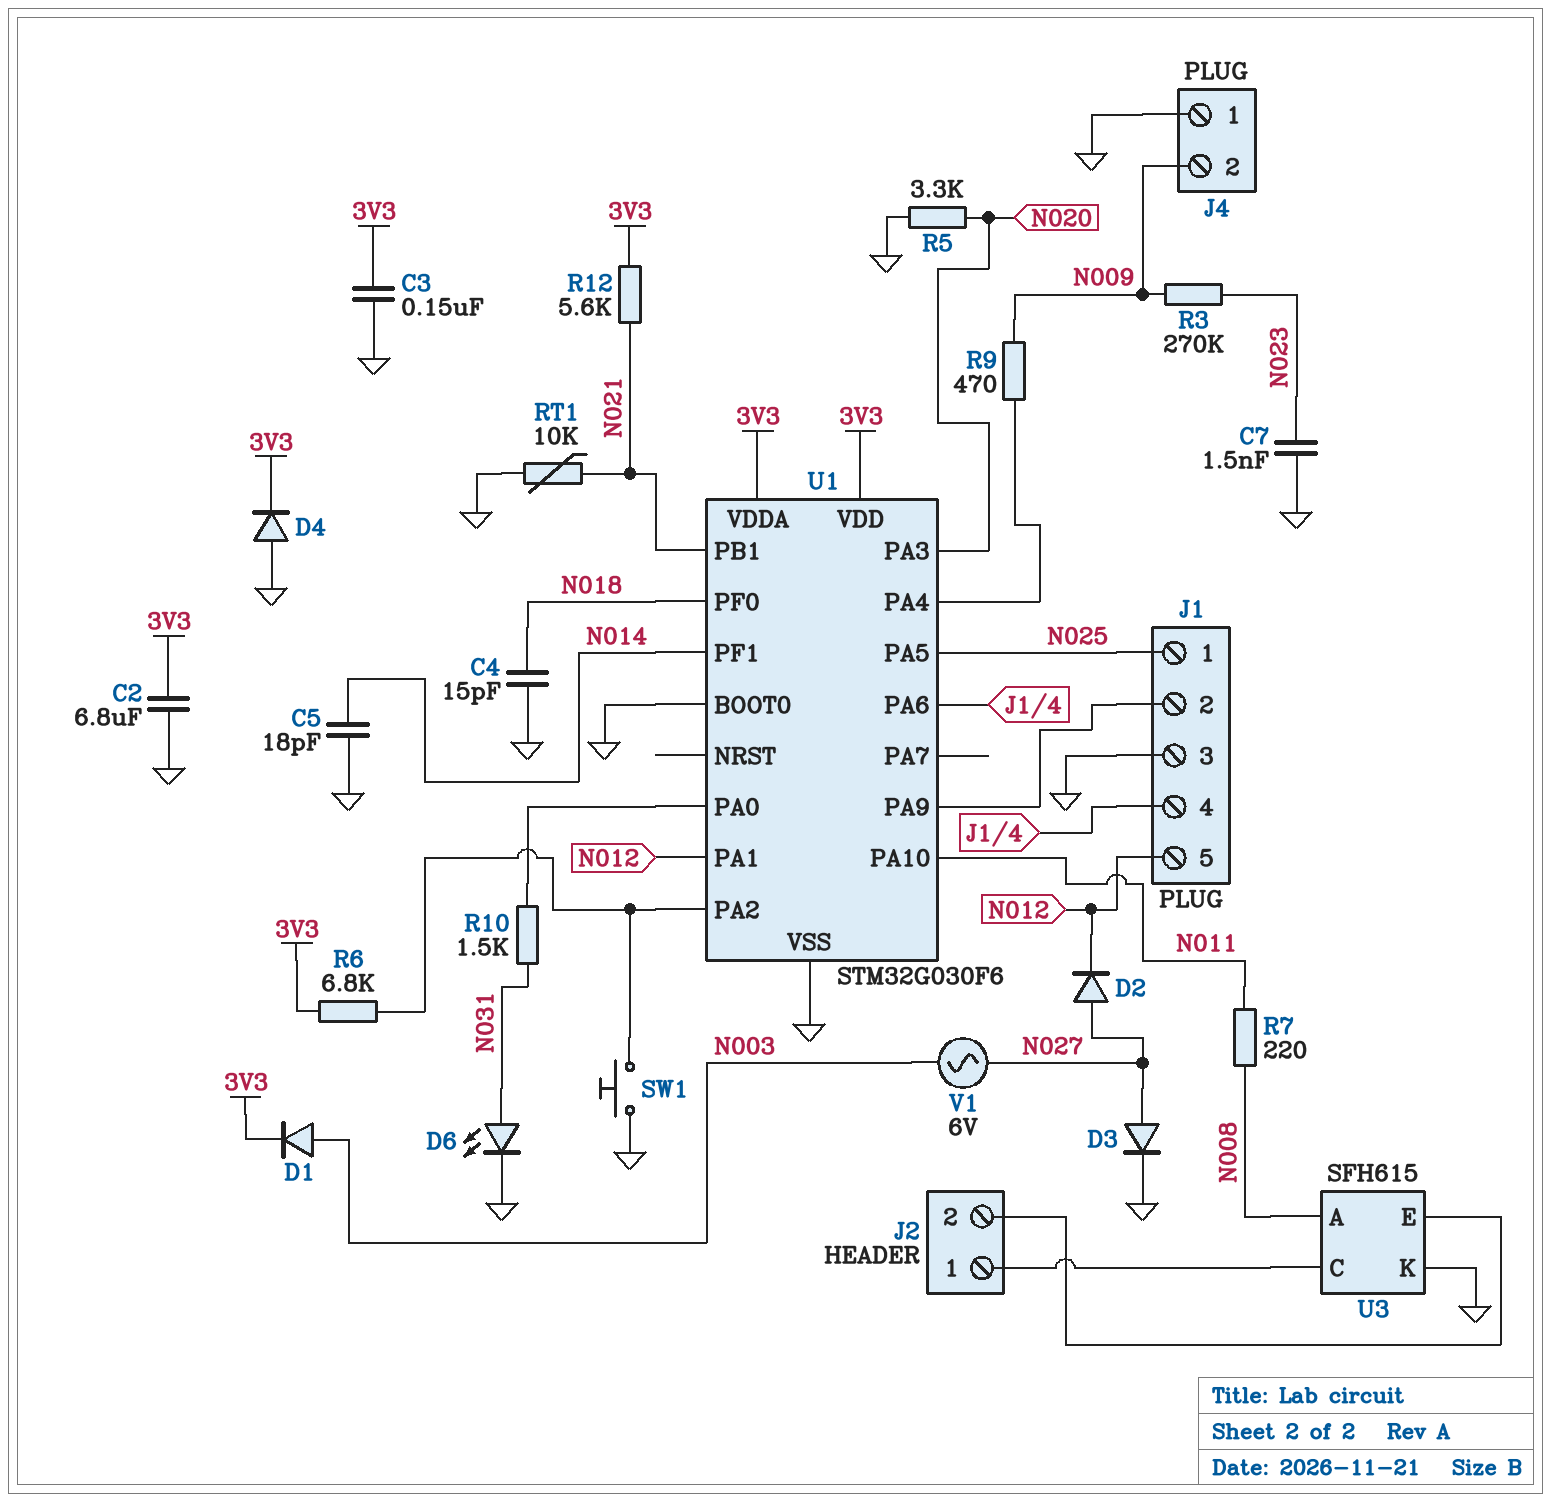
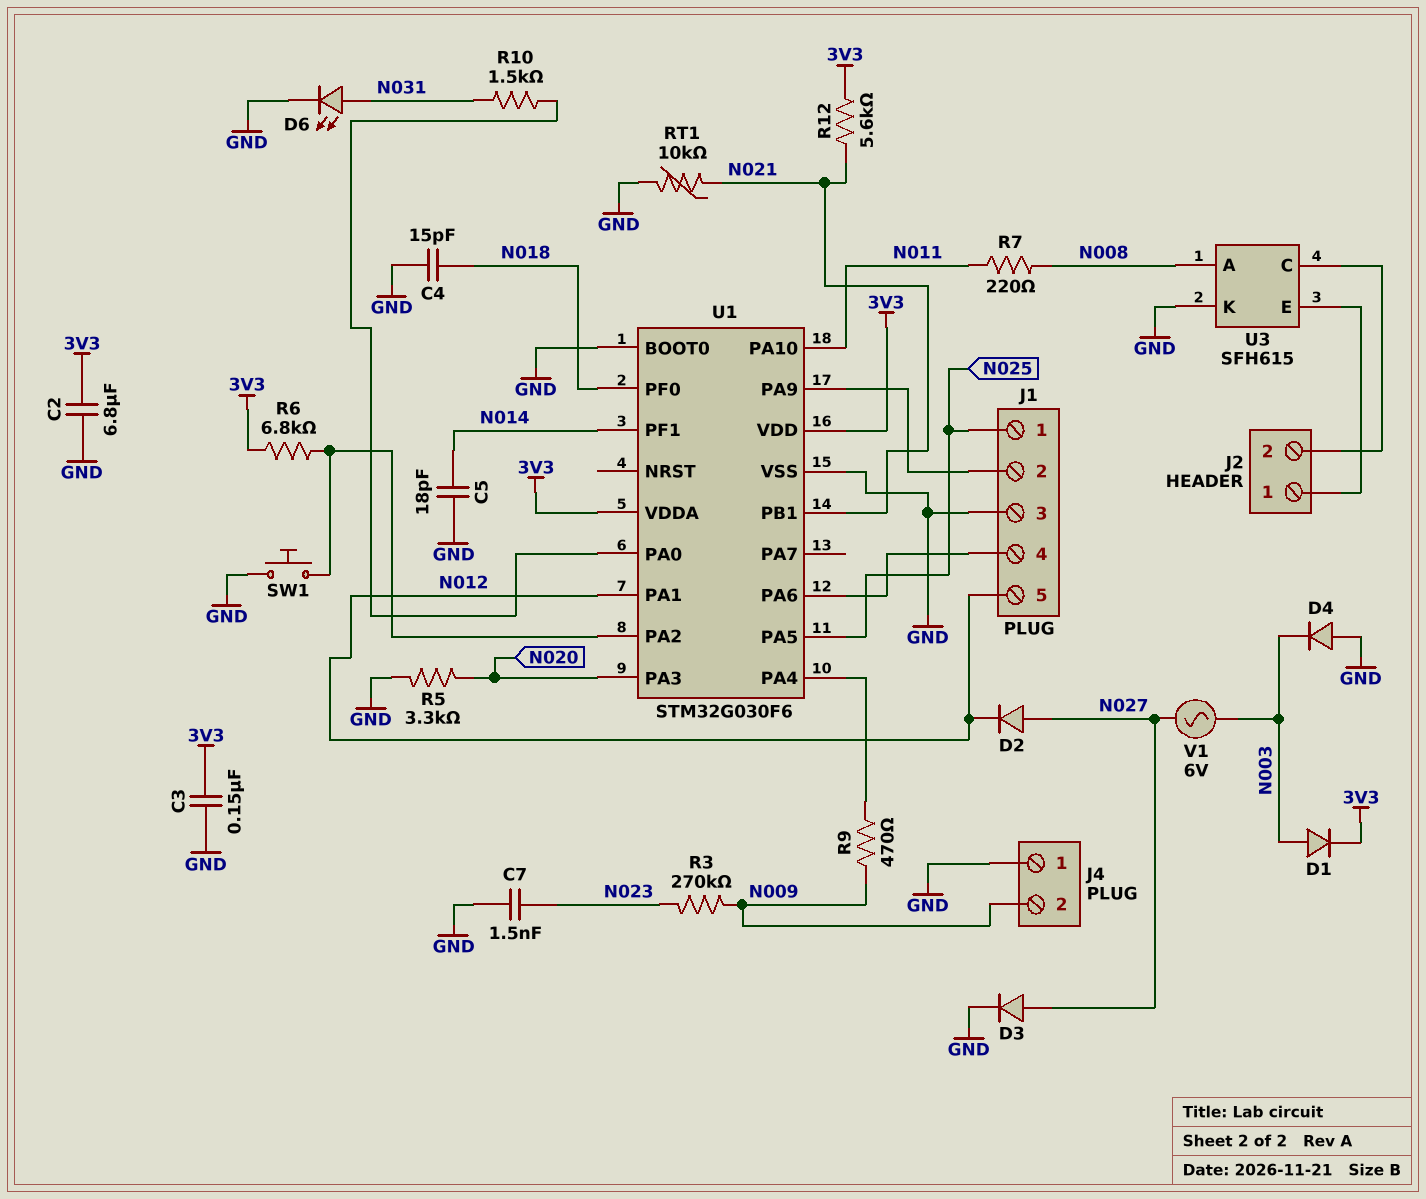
D4: diode (A GND, K 3V3) -> diode (A GND, K N003)
U3 pin C: J2/1 -> J2/2
U3 pin E: J2/2 -> J2/1

